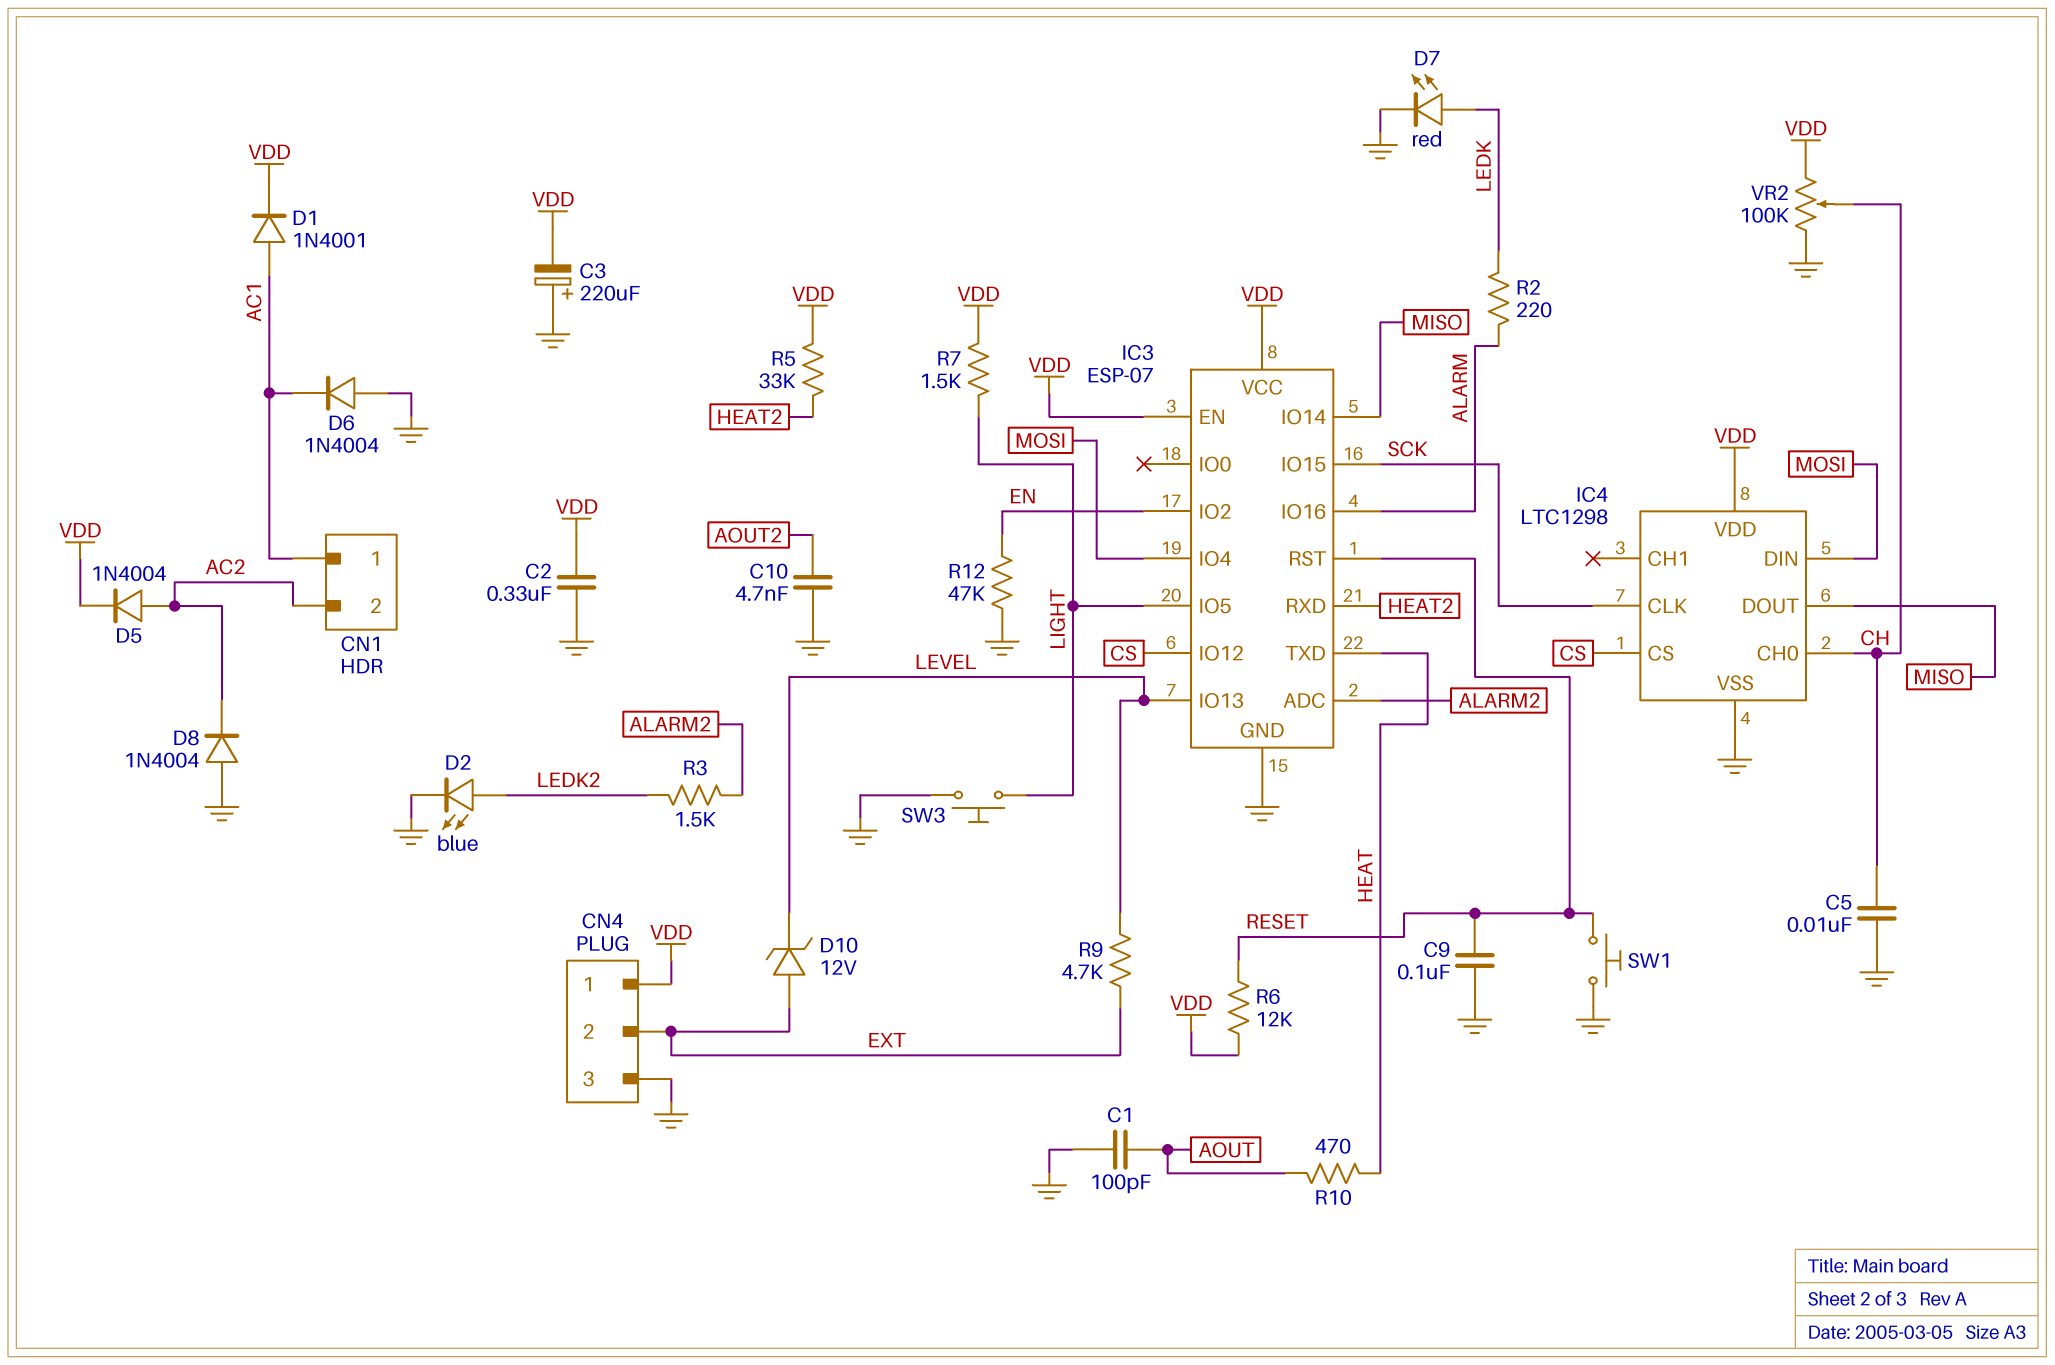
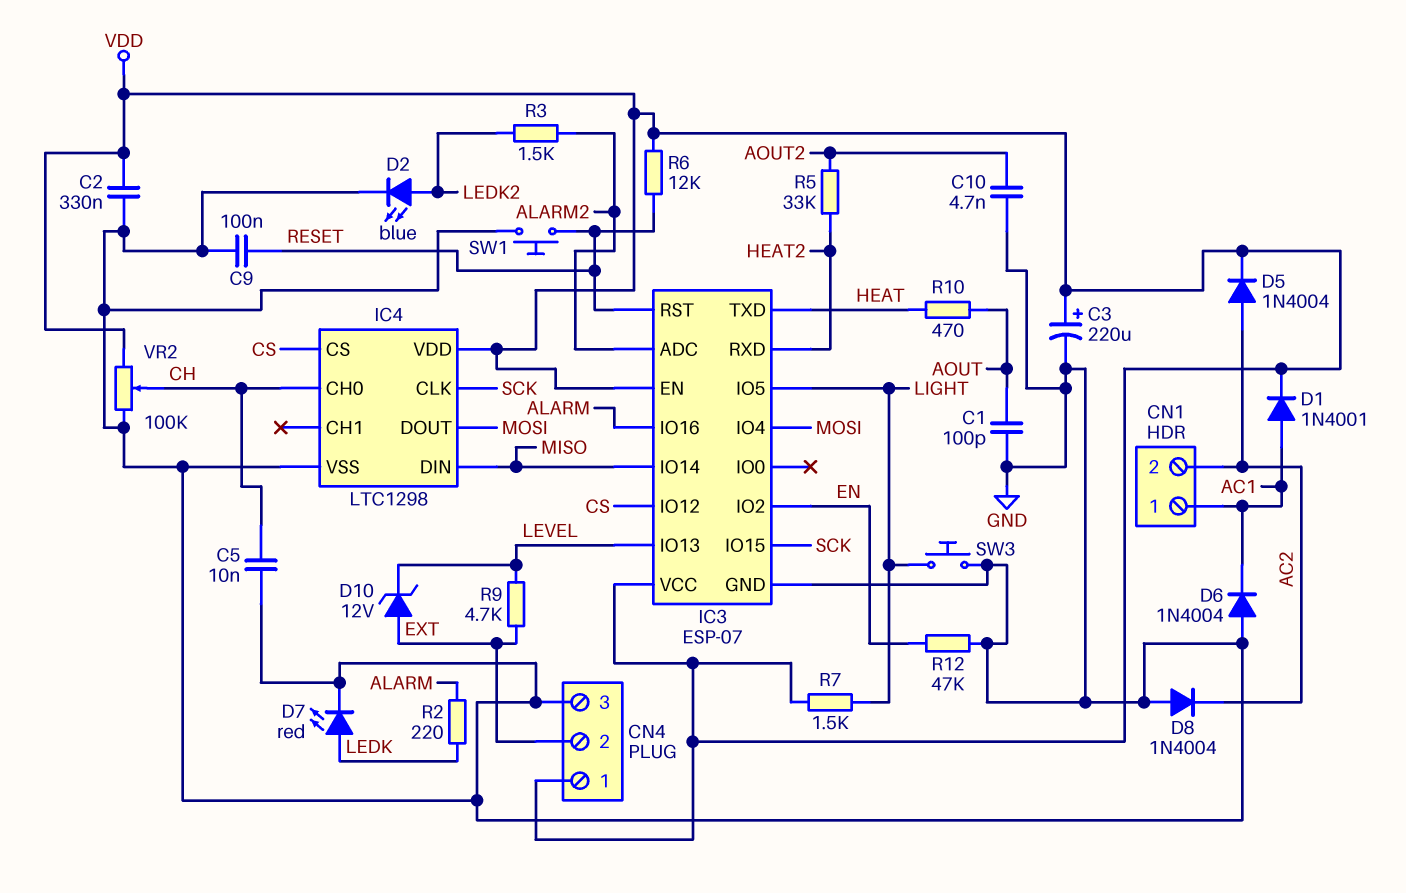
C3: 220uF (plus GND, minus VDD) -> 220uF (plus VDD, minus GND)
IC4 pin DIN: MOSI -> MISO
IC4 pin DOUT: MISO -> MOSI
R5: 33k (HEAT2, VDD) -> 33k (AOUT2, HEAT2)

